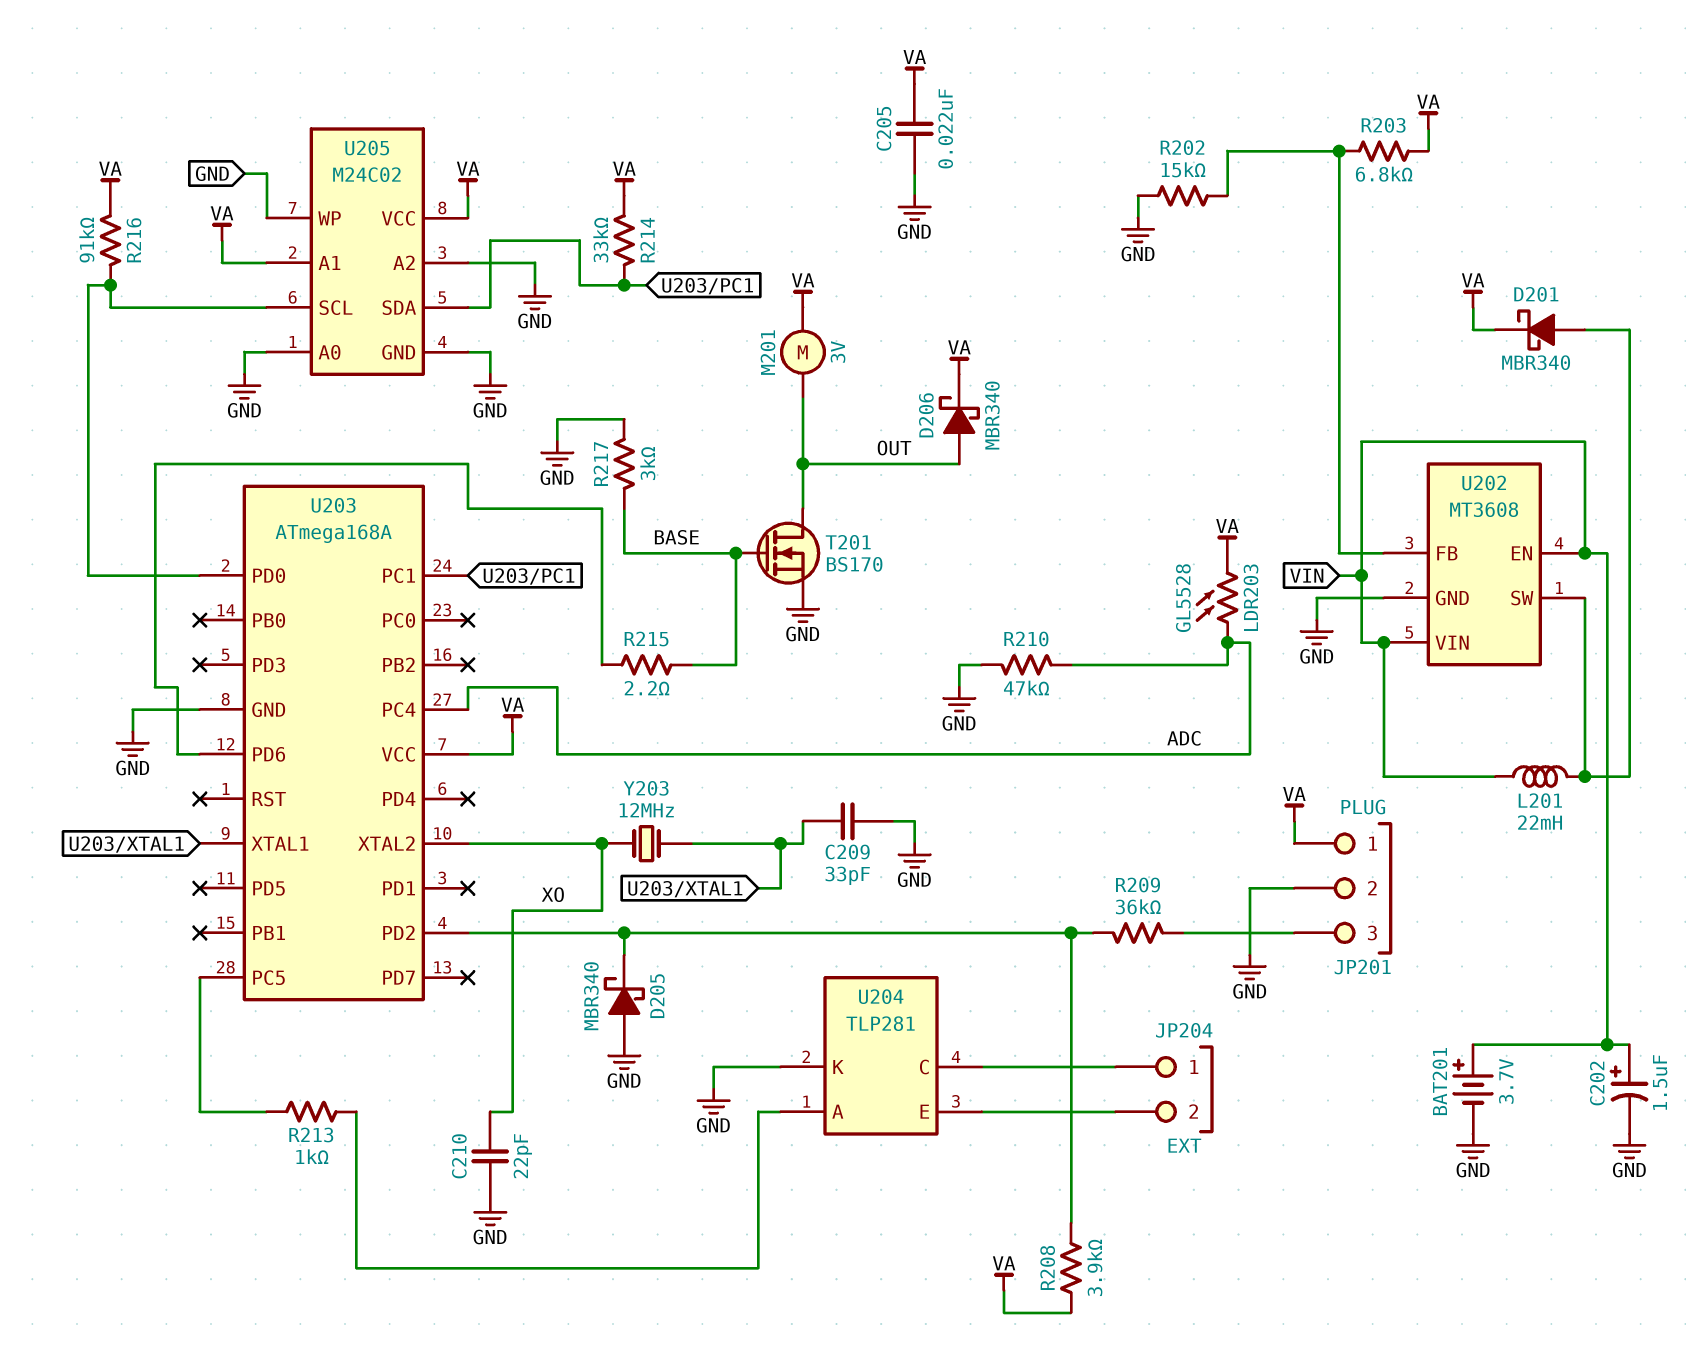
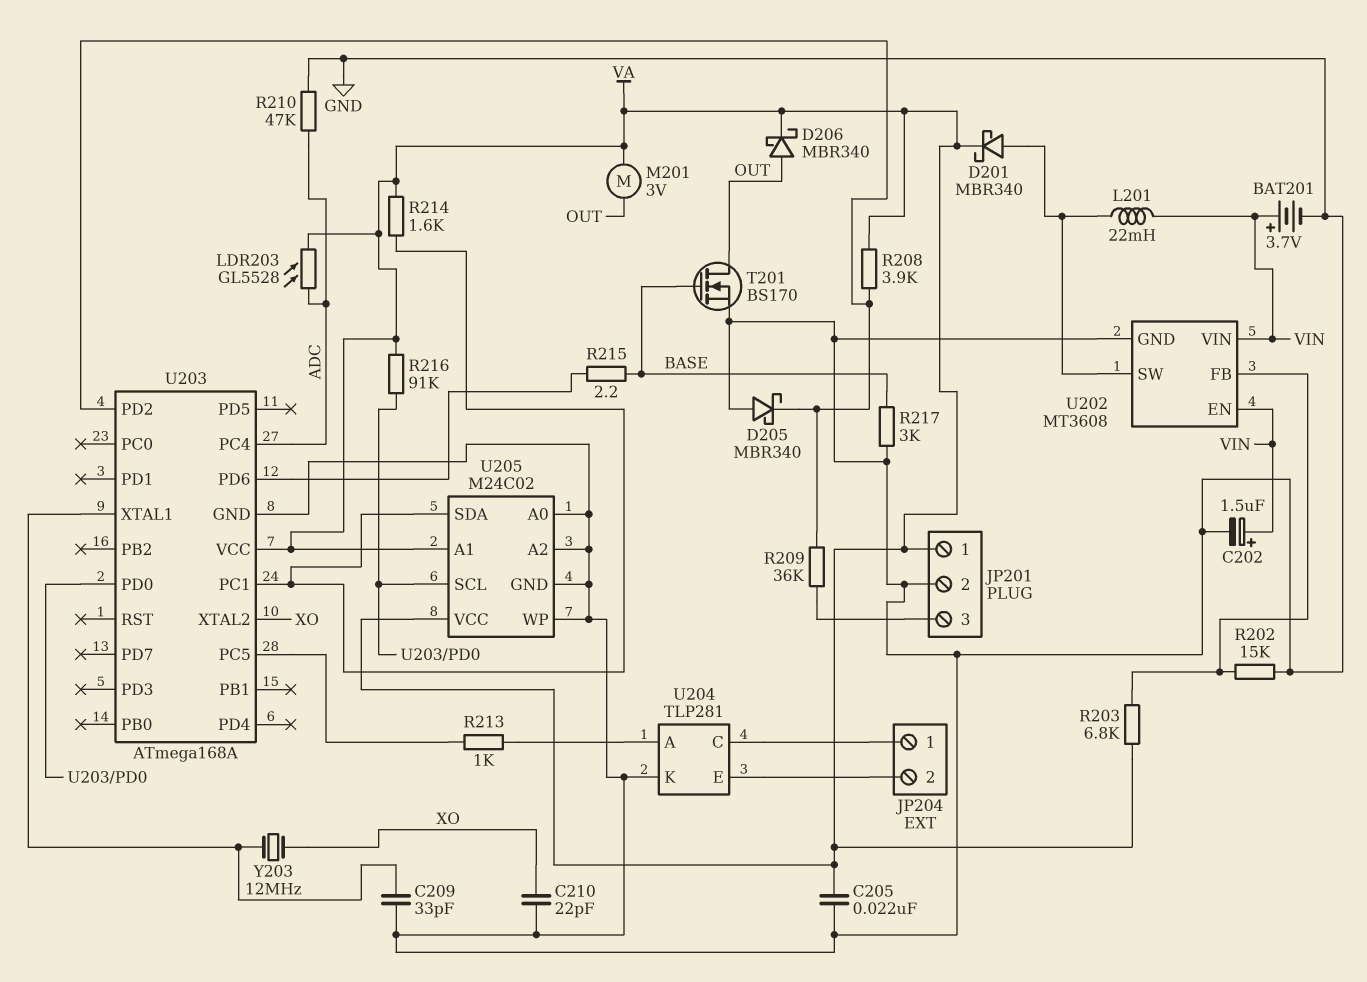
R214: 33k (U203/PC1, VA) -> 1.6k (U203/PC1, VA)

